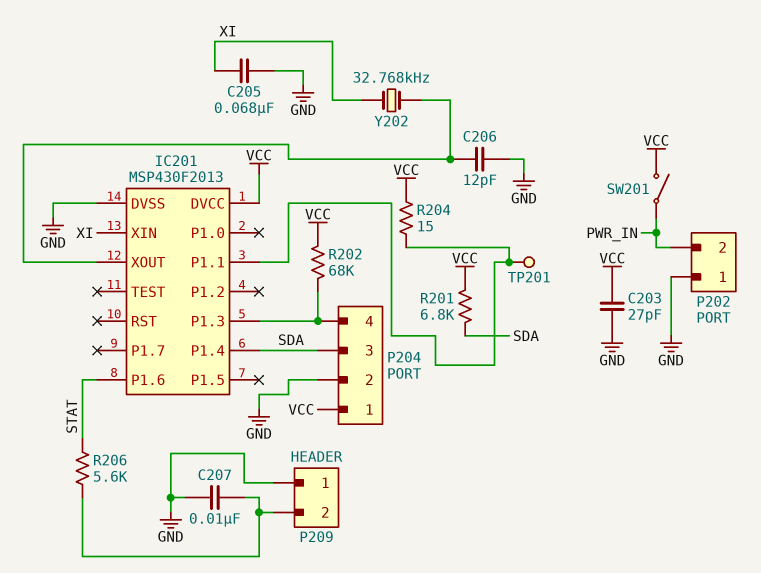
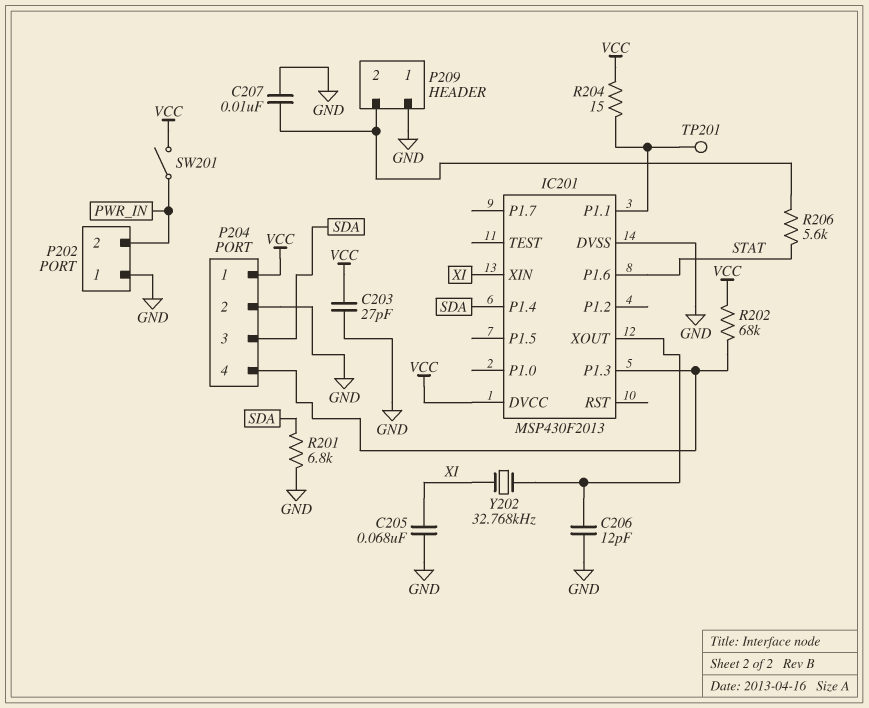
R201: 6.8k (SDA, VCC) -> 6.8k (GND, SDA)

